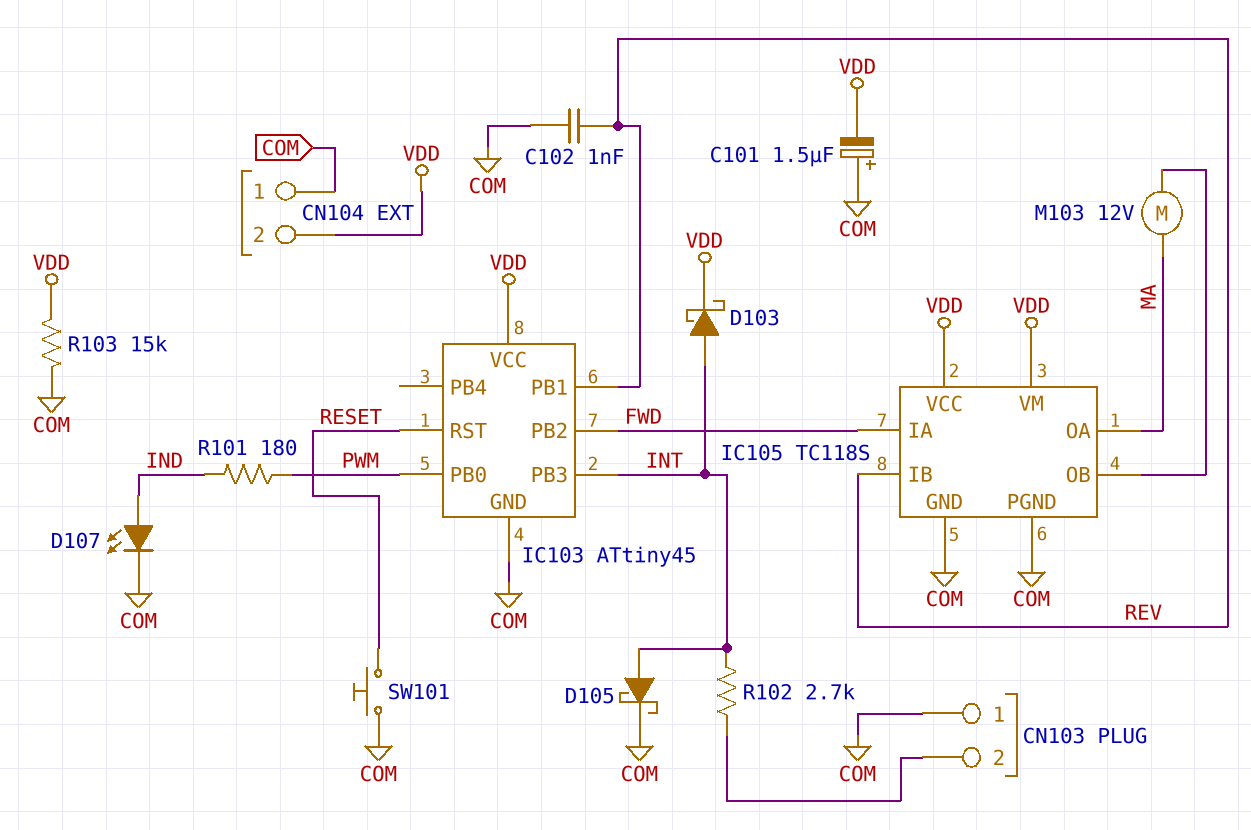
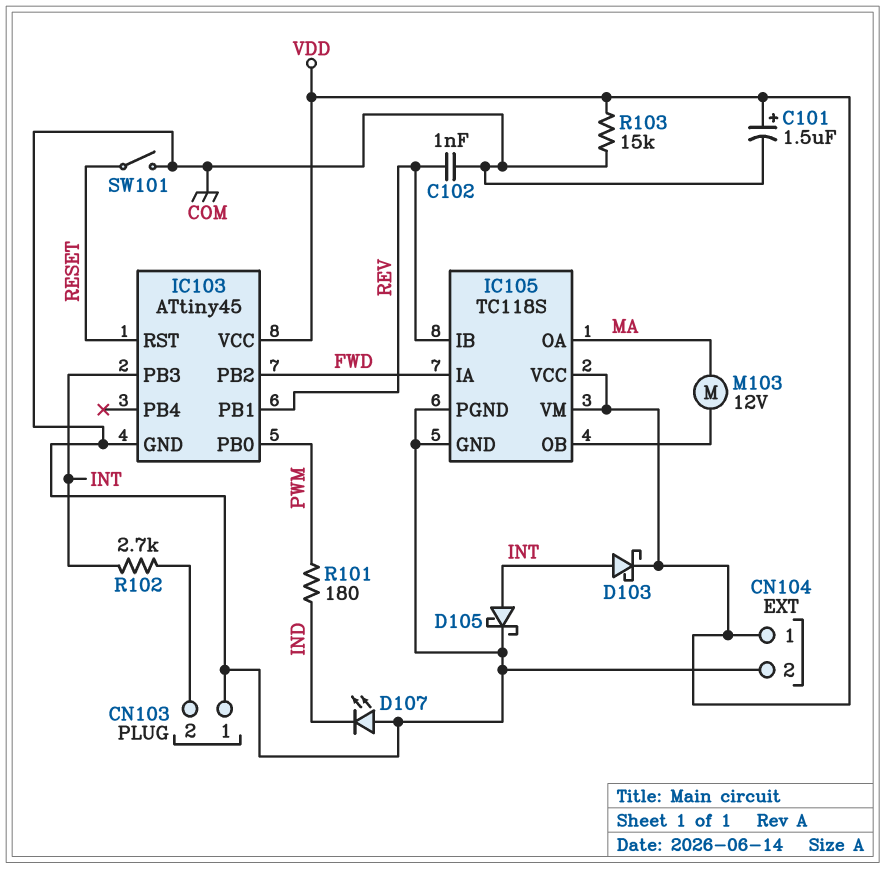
C101: 1.5uF (plus COM, minus VDD) -> 1.5uF (plus VDD, minus COM)
CN104 pin 1: COM -> VDD
CN104 pin 2: VDD -> COM
D107: LED (A IND, K COM) -> LED (A COM, K IND)
SW101: button (COM, RESET) -> switch (COM, RESET)

